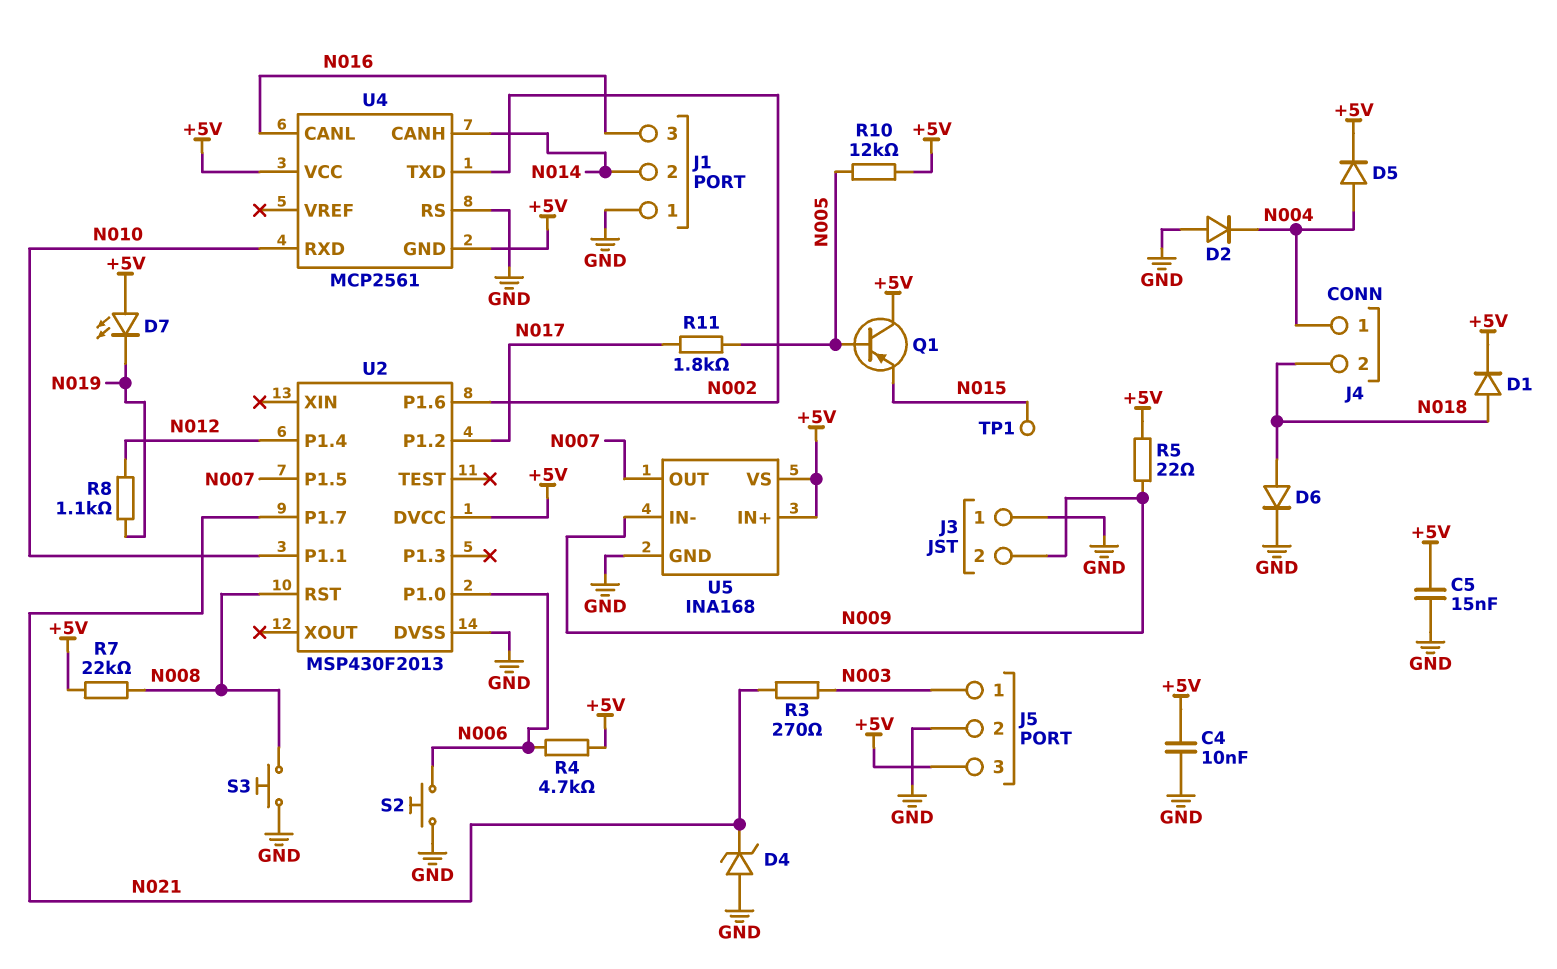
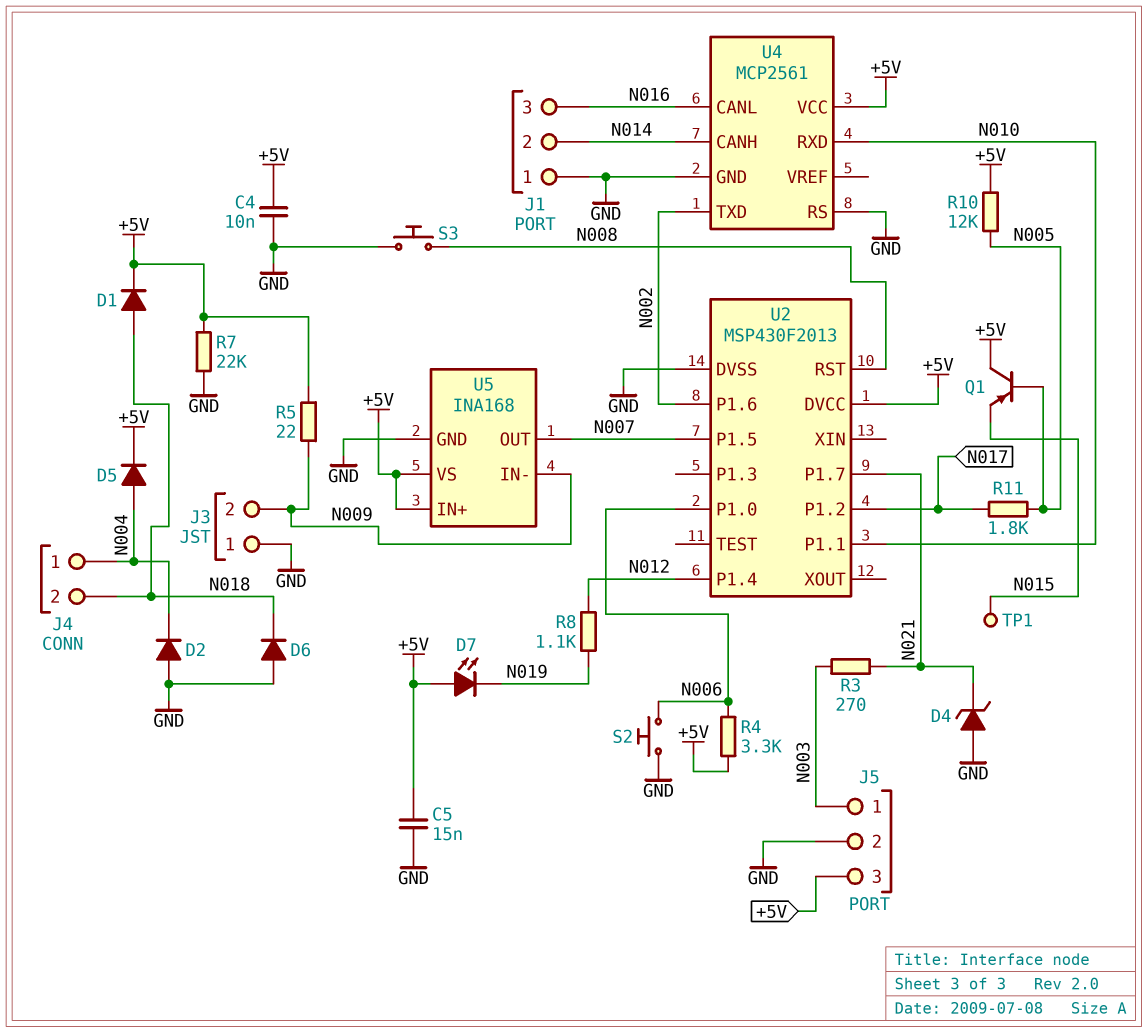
D6: diode (A N018, K GND) -> diode (A GND, K N018)
R4: 4.7k (+5V, N006) -> 3.3k (+5V, N006)
R7: 22k (+5V, N008) -> 22k (+5V, GND)
U4 pin GND: +5V -> GND

